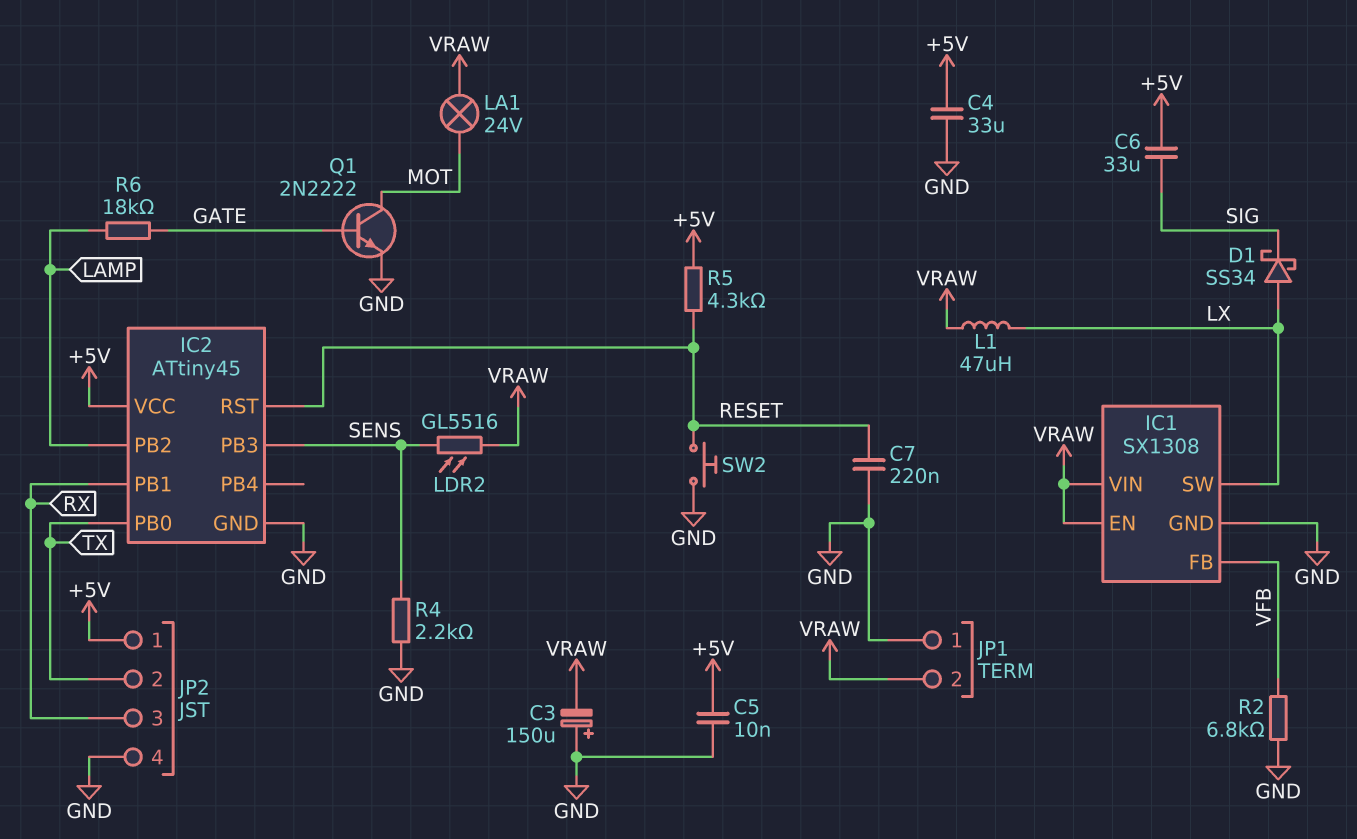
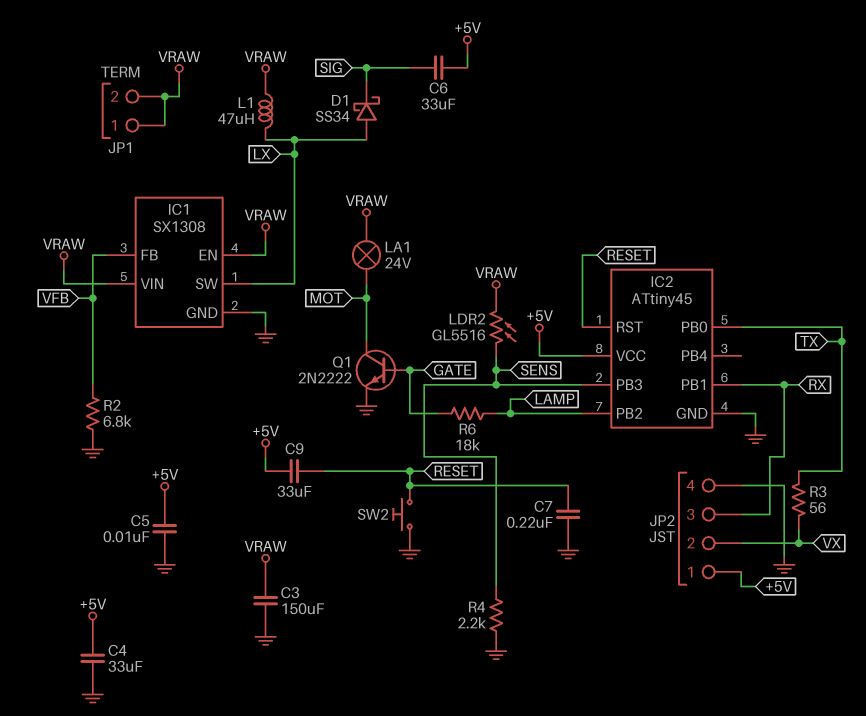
C3: 150uF (plus GND, minus VRAW) -> 150uF (GND, VRAW)
C9: none -> 33uF (+5V, RESET)
JP1 pin 1: GND -> VRAW
JP2 pin 2: TX -> VX
R3: none -> 56 (TX, VX)
R5: 4.3k (+5V, RESET) -> none

